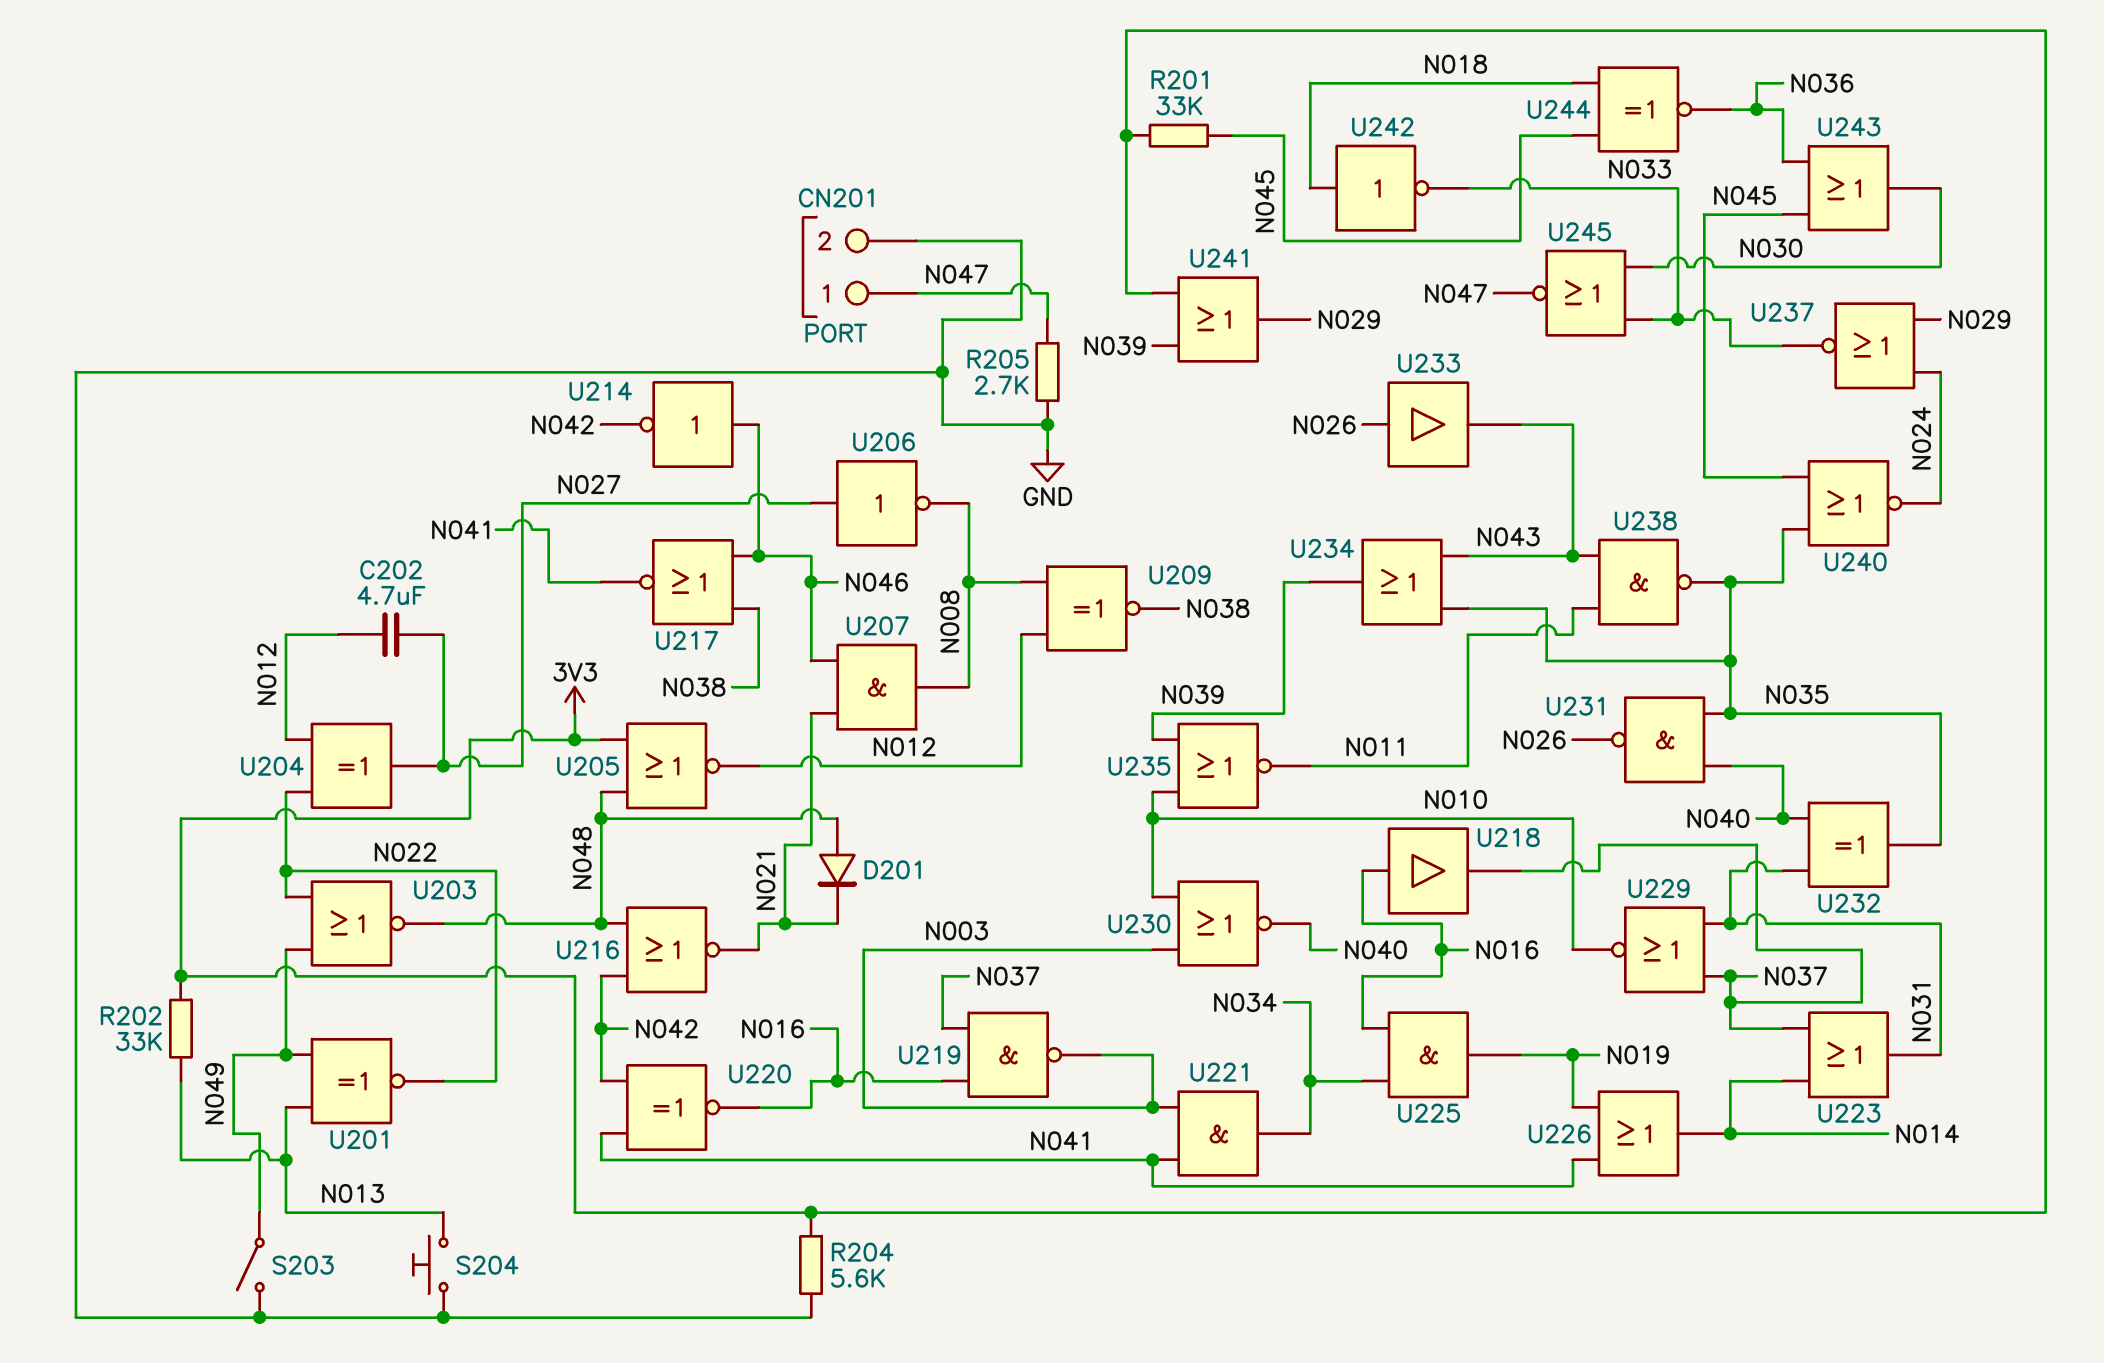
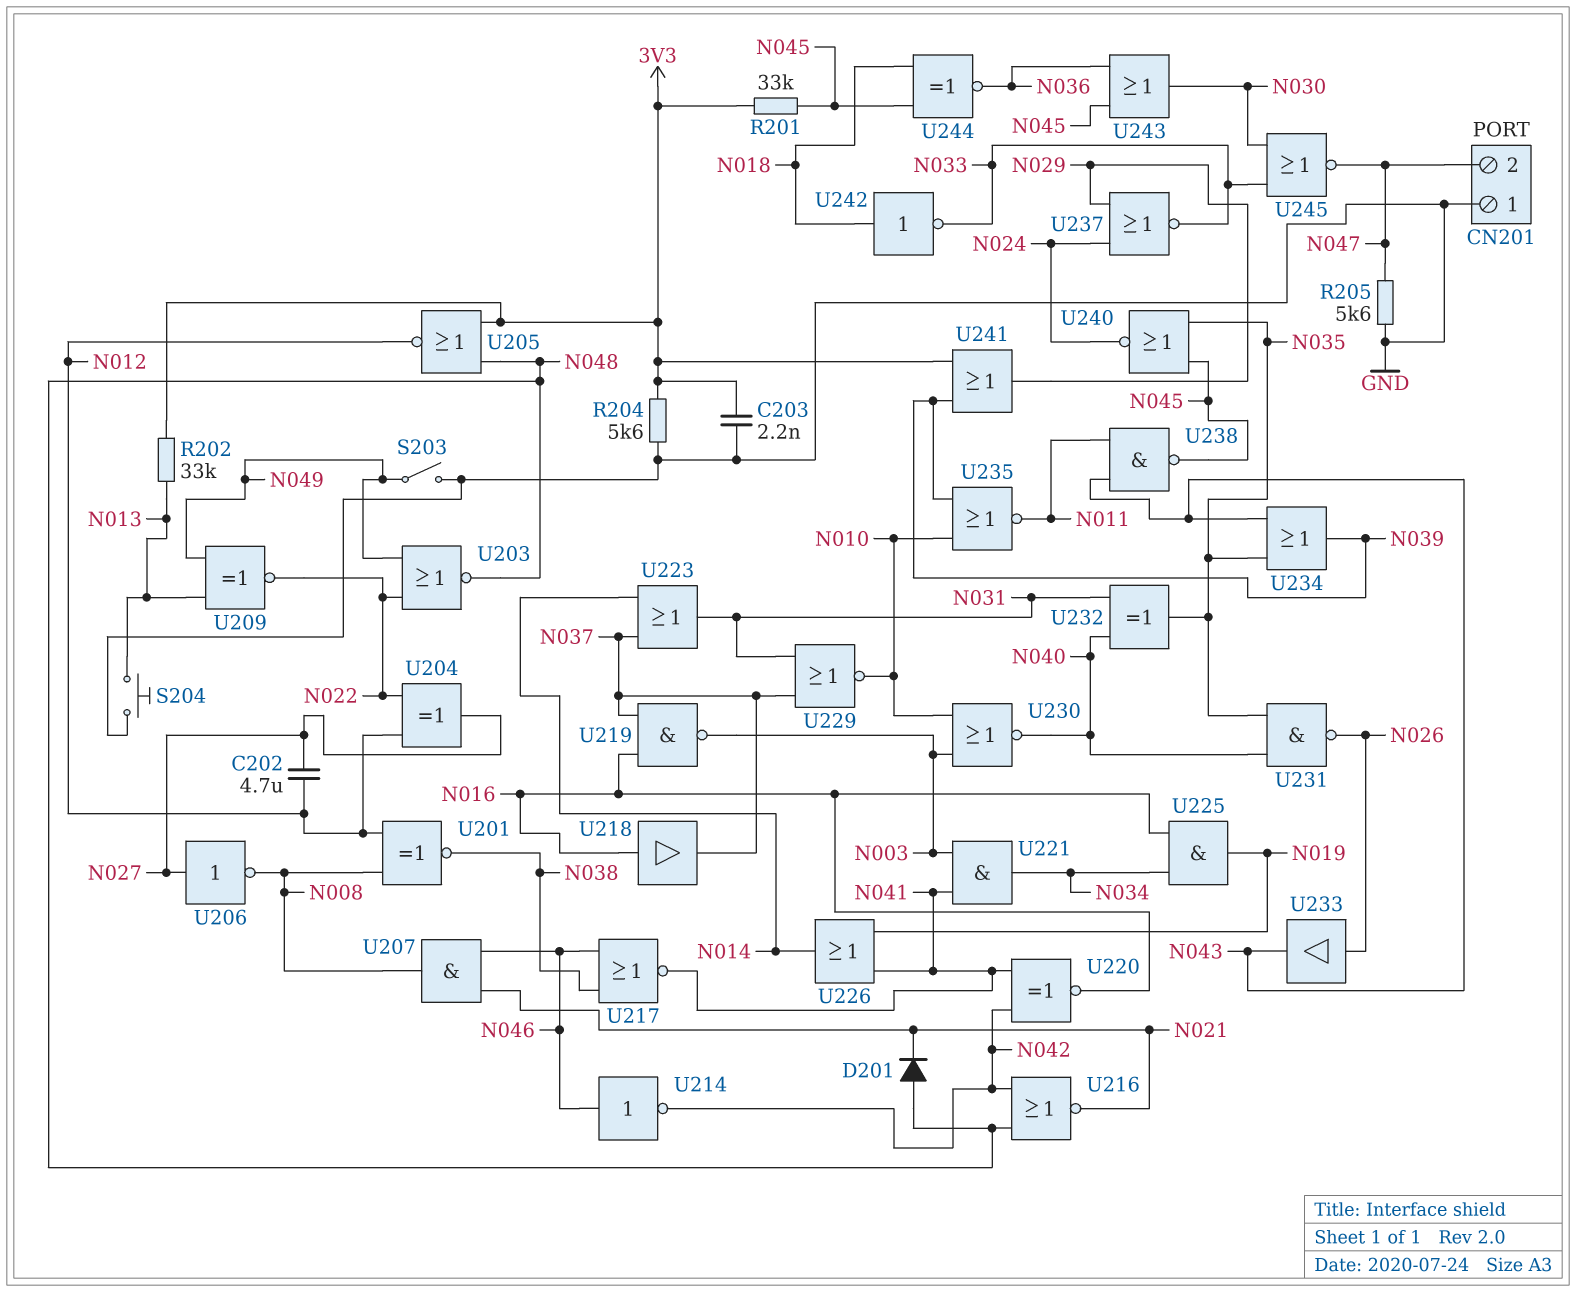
C203: none -> 2.2nF (3V3, GND)
CN201 pin 1: N047 -> GND
CN201 pin 2: GND -> N047
R205: 2.7k (GND, N047) -> 5.6k (GND, N047)
U201: XNOR (in N013, in N049, out N022) -> XNOR (in N008, in N012, out N038)
U209: XNOR (in N008, in N012, out N038) -> XNOR (in N013, in N049, out N022)
U238: NAND (in N011, in N043, out N035) -> NAND (in N011, in N043, out N045)

